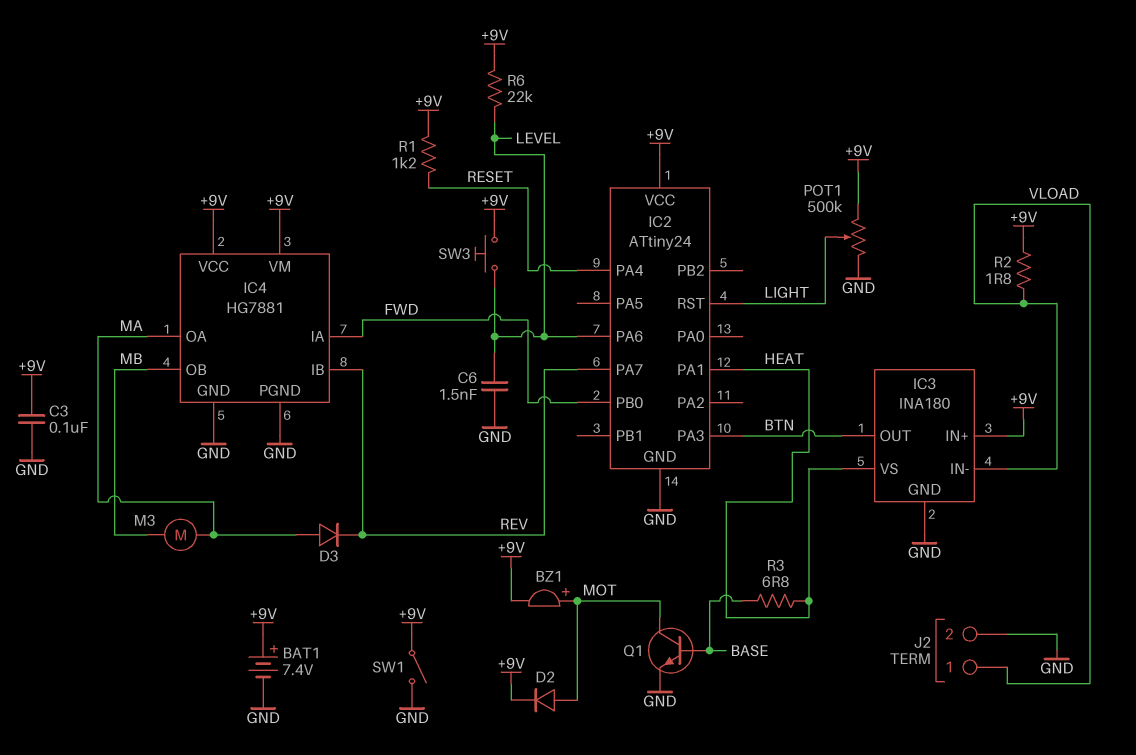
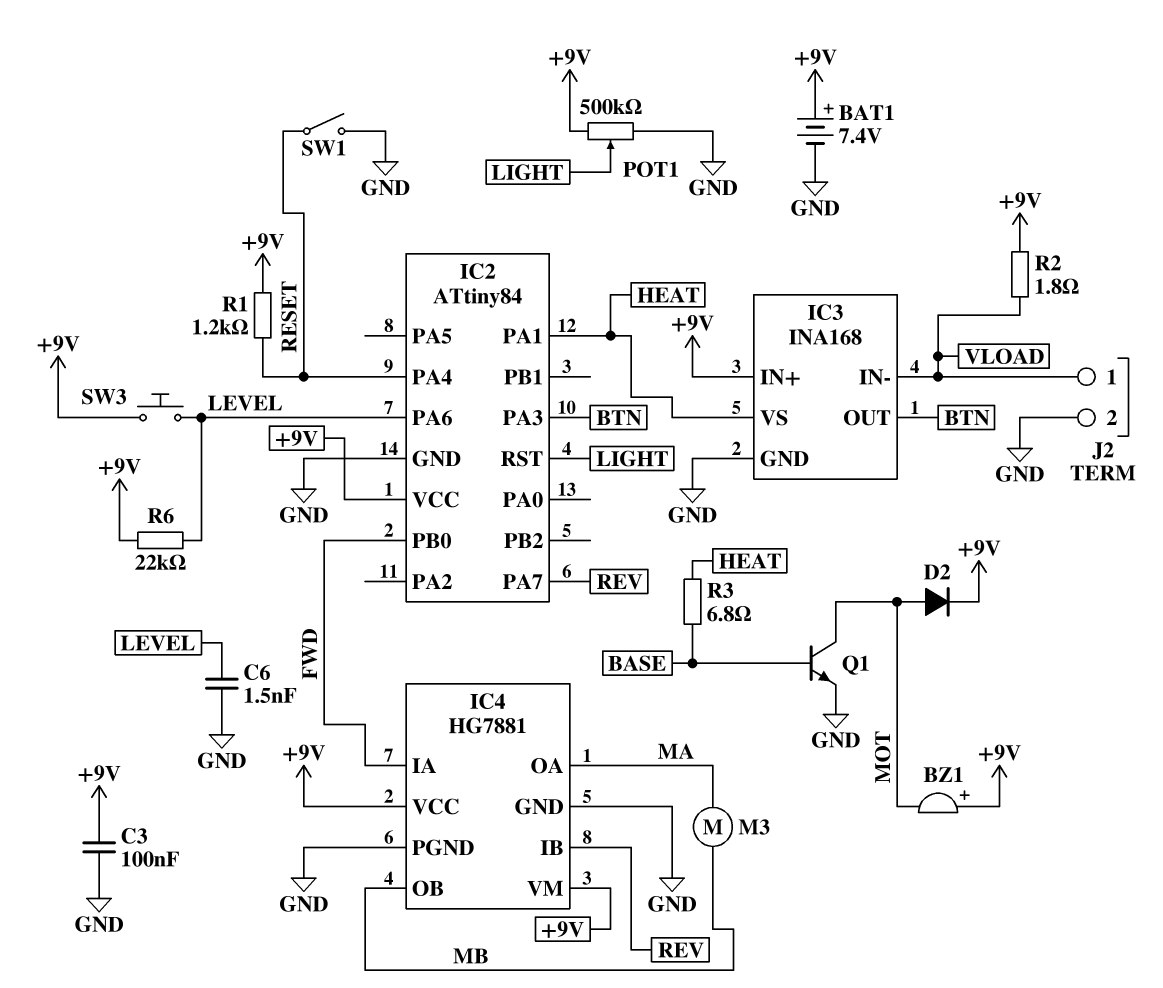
BZ1: buzzer (plus MOT, minus +9V) -> buzzer (plus +9V, minus MOT)
D3: diode (A MA, K REV) -> none
IC2: ATtiny24 -> ATtiny84
IC3: INA180 -> INA168
SW1: switch (+9V, GND) -> switch (GND, RESET)

